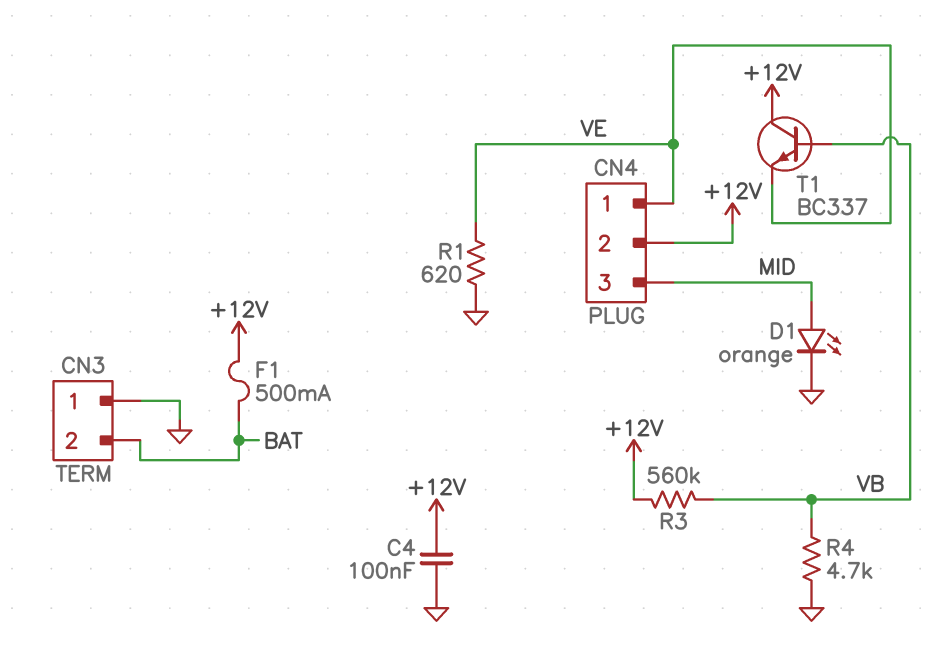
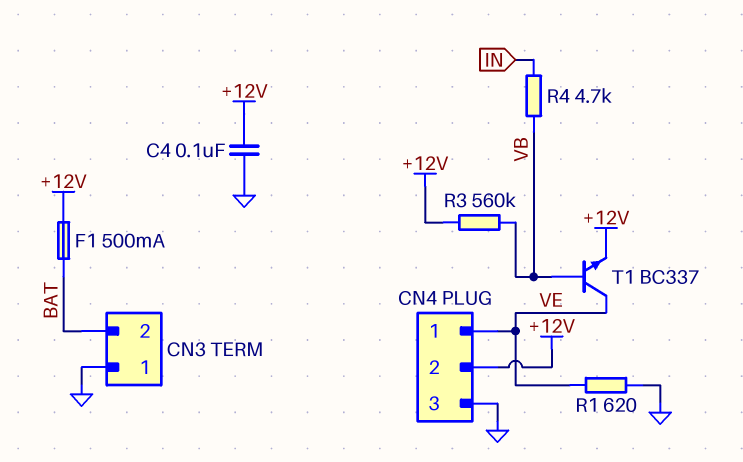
CN4 pin 3: MID -> GND
D1: LED orange (A MID, K GND) -> none
R4: 4.7k (GND, VB) -> 4.7k (IN, VB)
T1: NPN BC337 (B VB, C +12V, E VE) -> NPN BC337 (B VB, C VE, E +12V)

